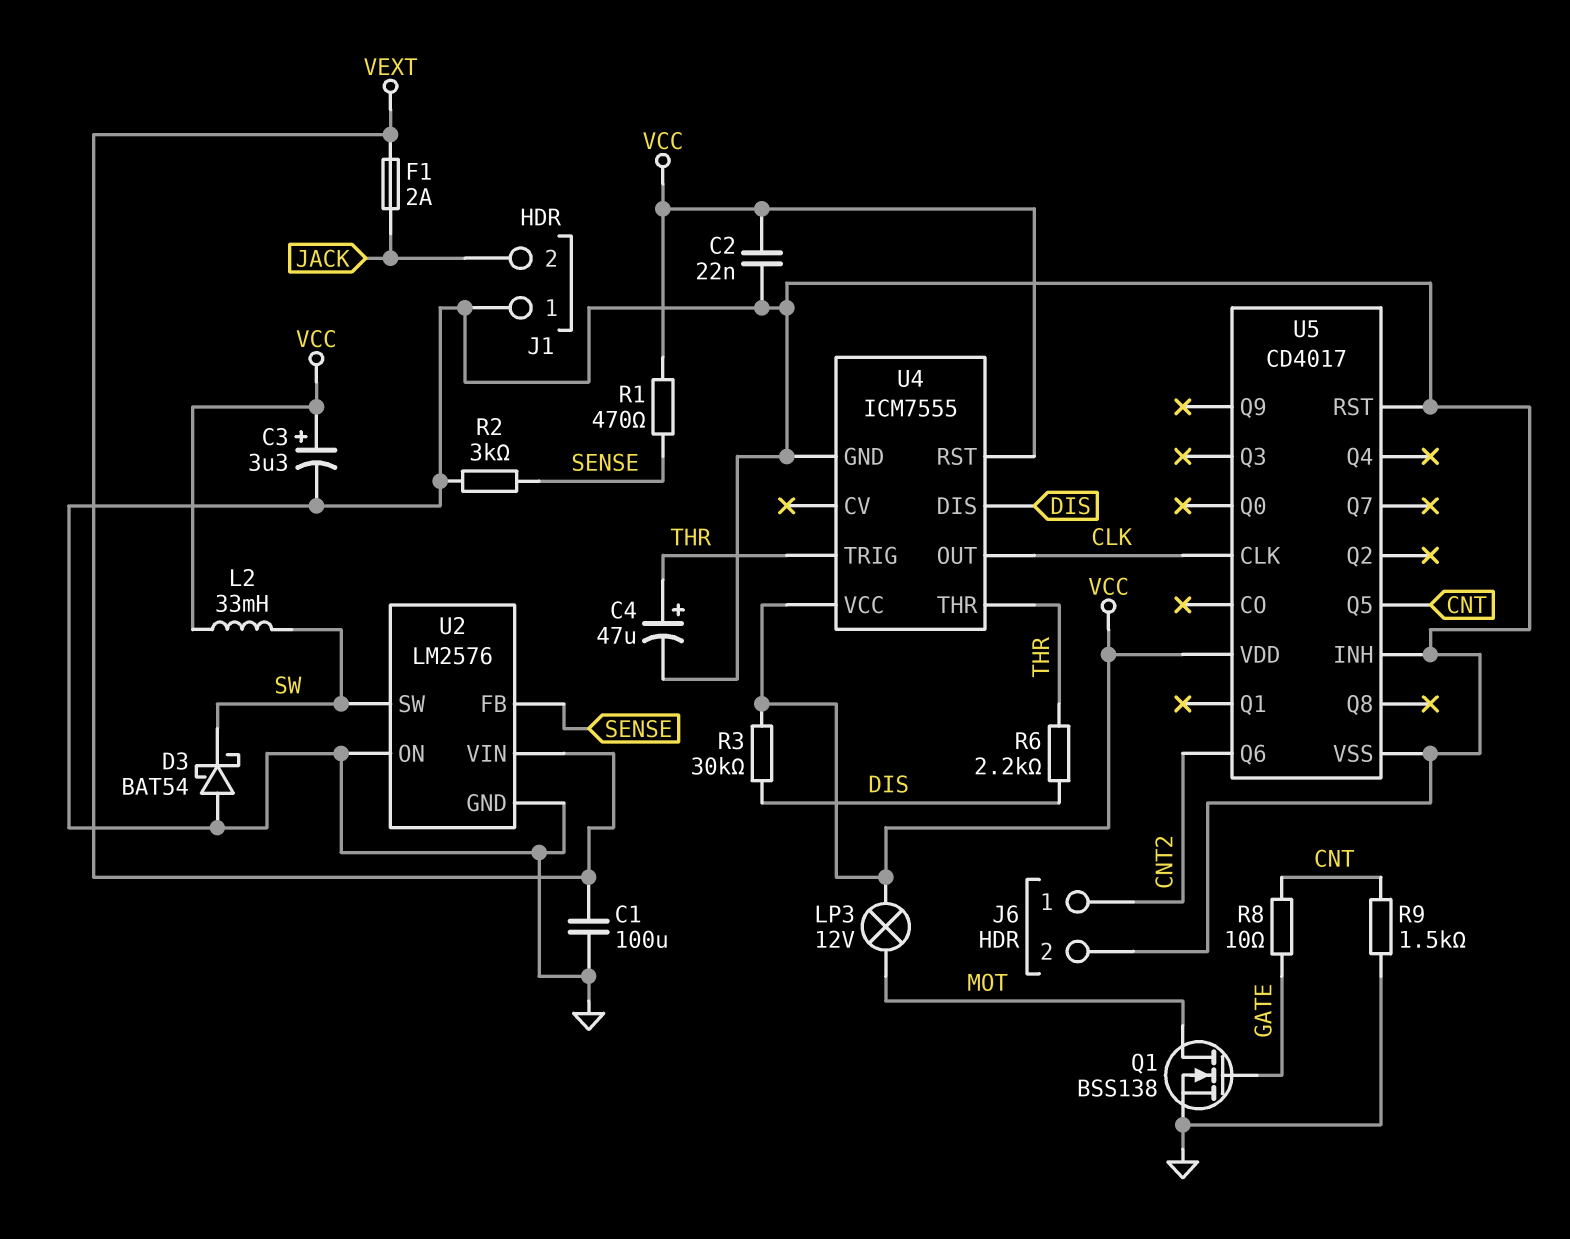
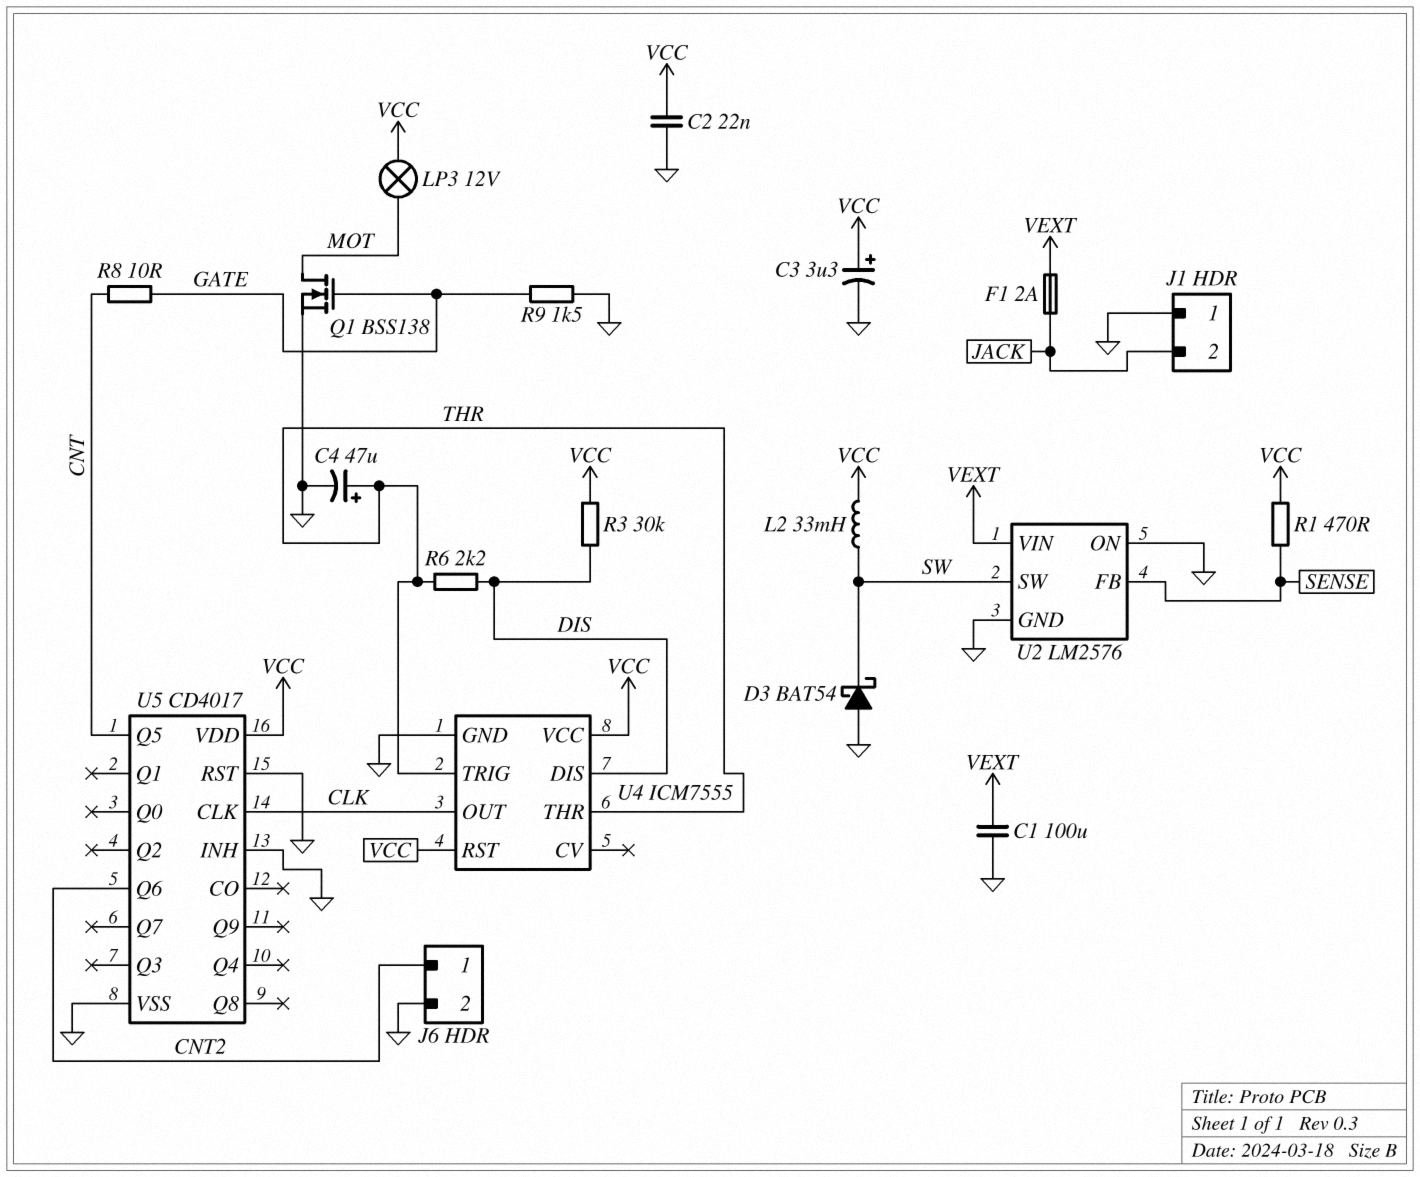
R2: 3k (GND, SENSE) -> none
R9: 1.5k (CNT, GND) -> 1.5k (GATE, GND)

